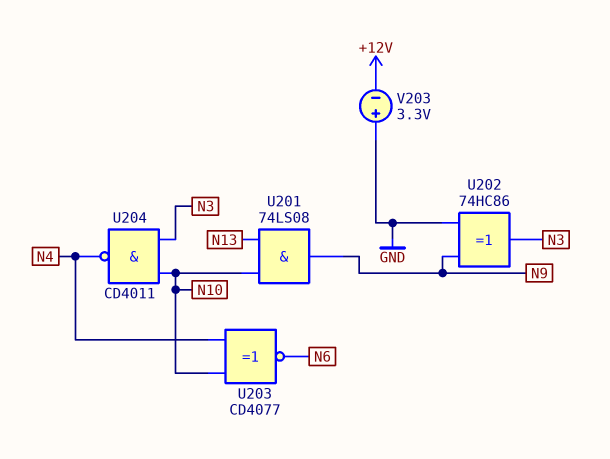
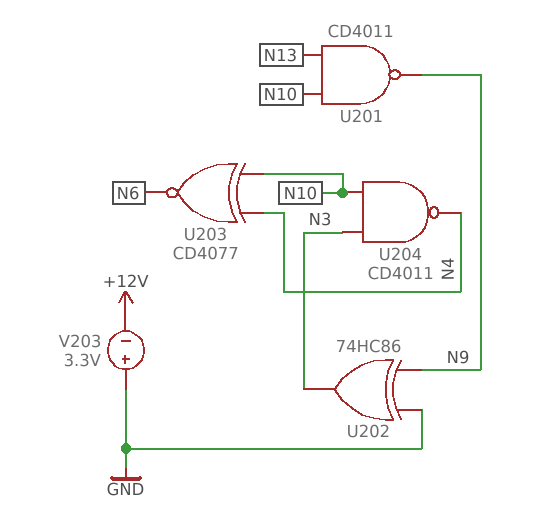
U201: AND 74LS08 (in N10, in N13, out N9) -> NAND CD4011 (in N10, in N13, out N9)

